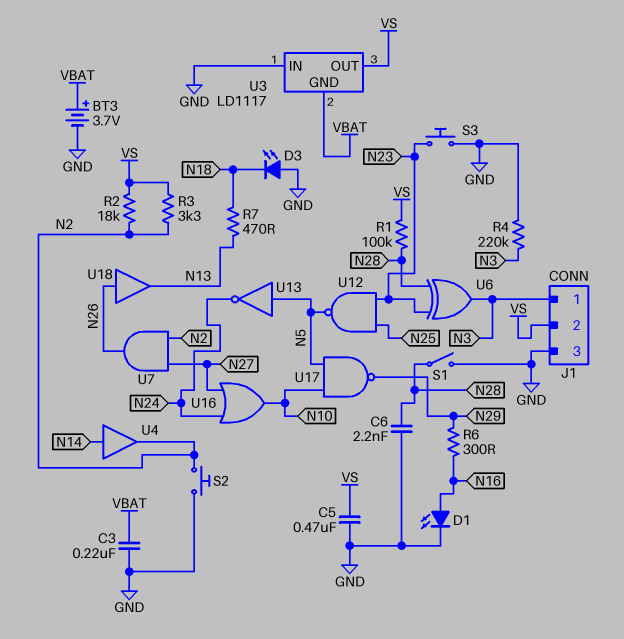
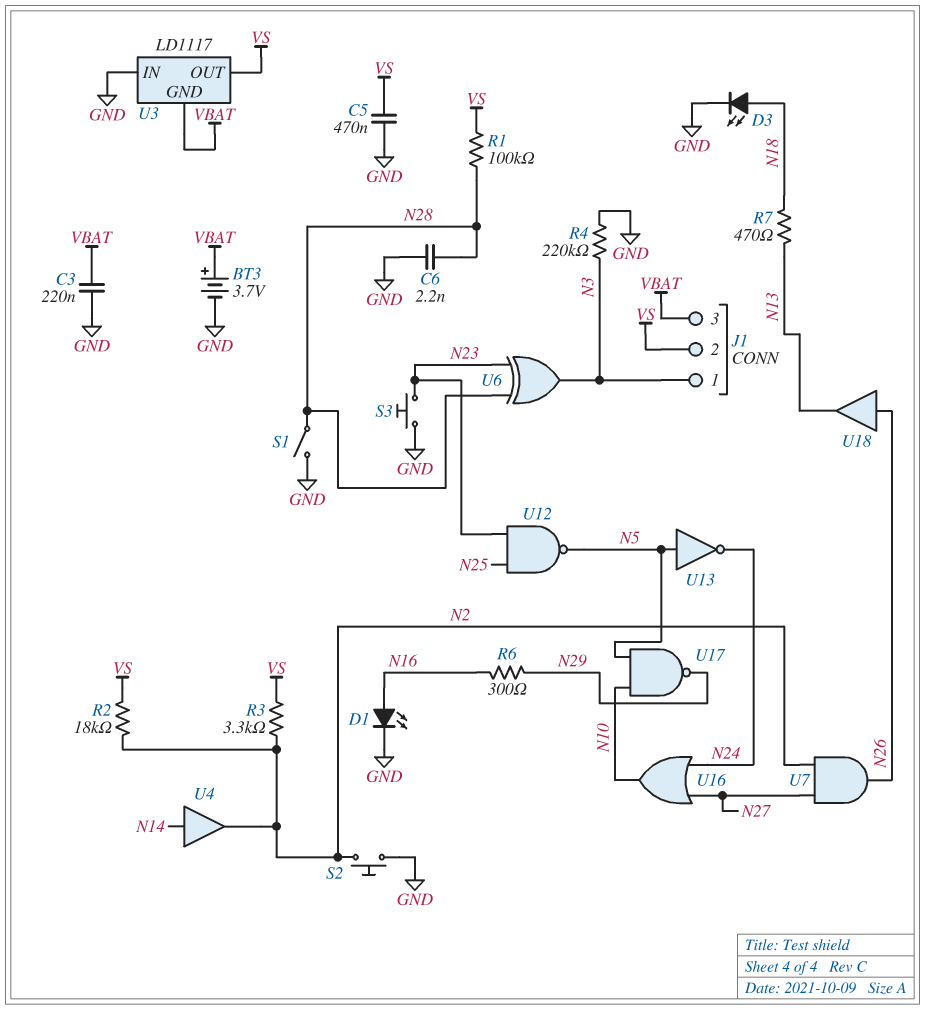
D3: LED (A GND, K N18) -> LED (A N18, K GND)
J1 pin 3: GND -> VBAT

